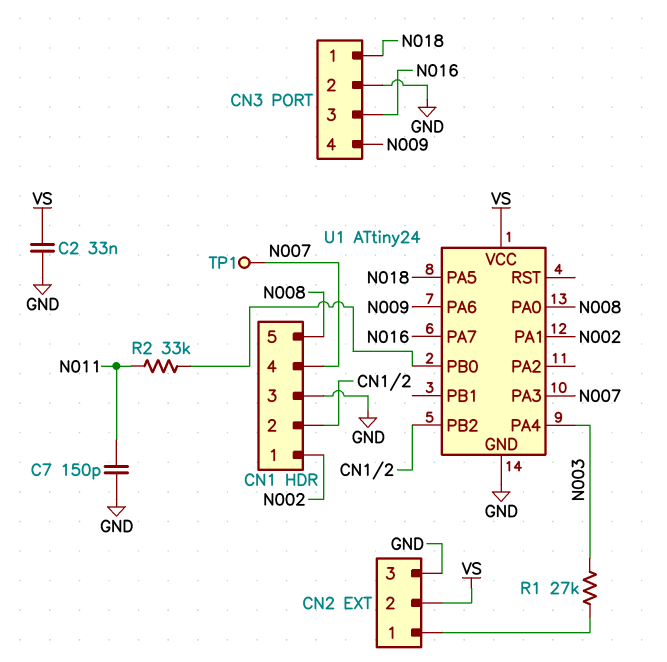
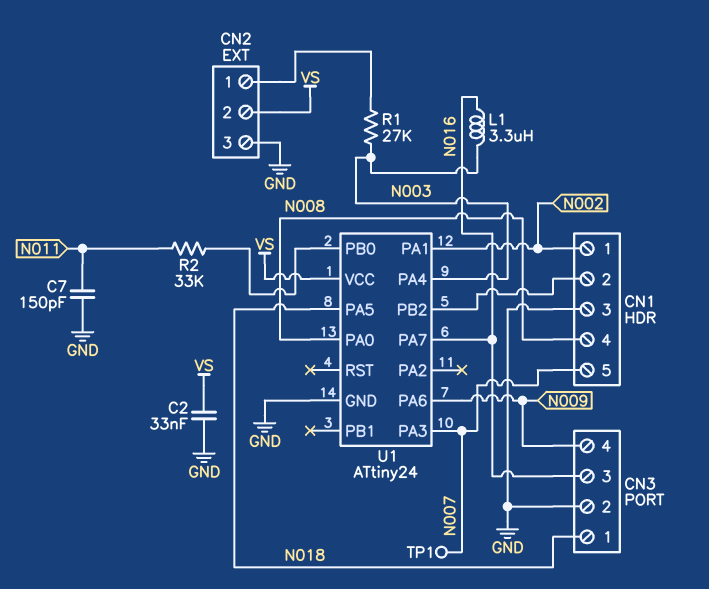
CN1 pin 4: N007 -> N008
CN1 pin 5: N008 -> N007
L1: none -> 3.3uH (N003, N016)

